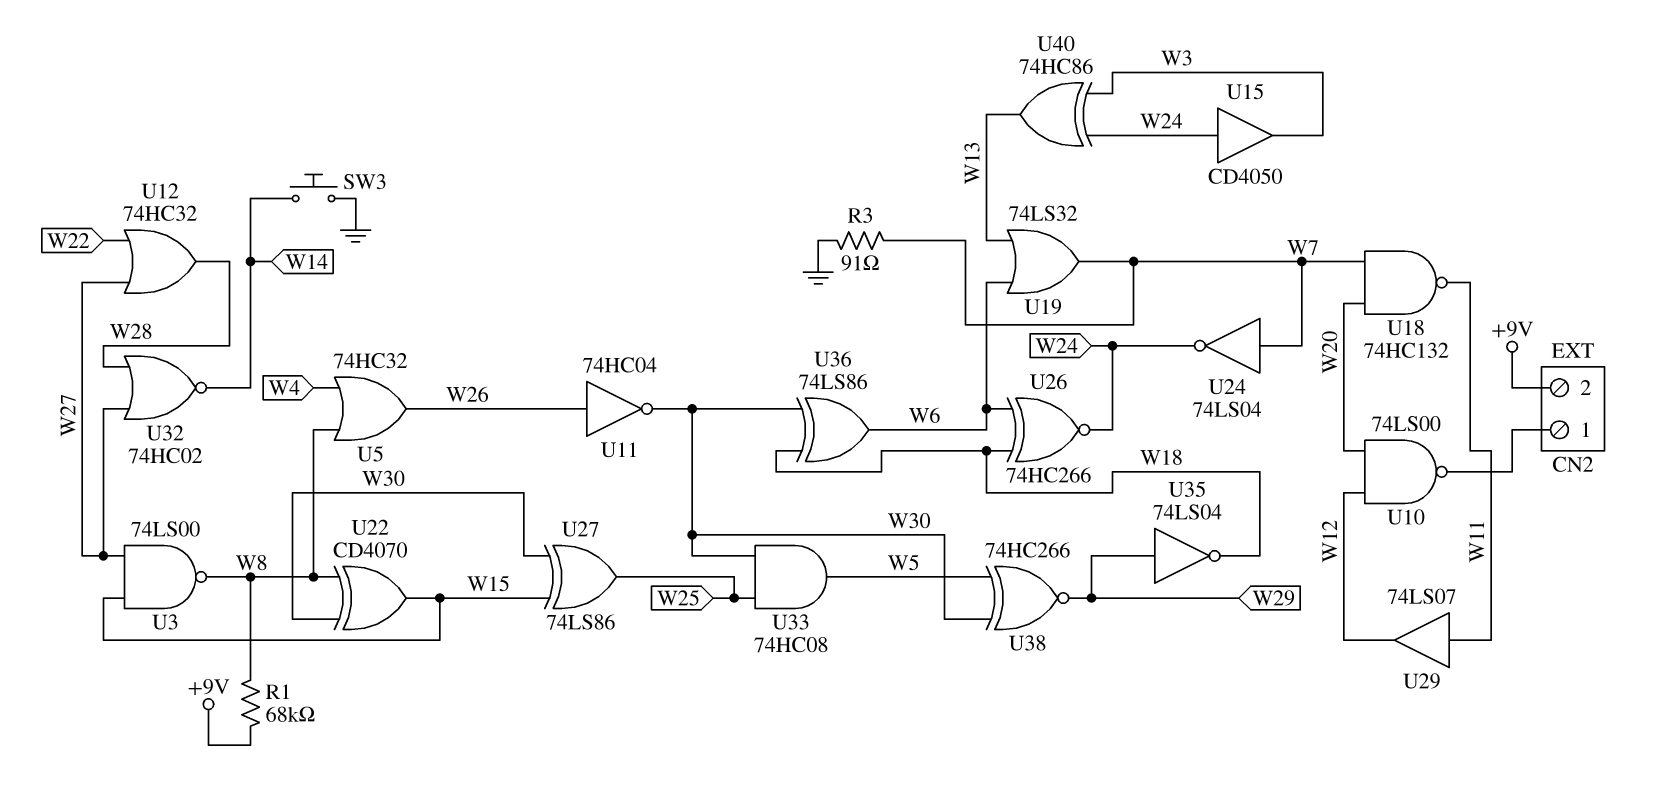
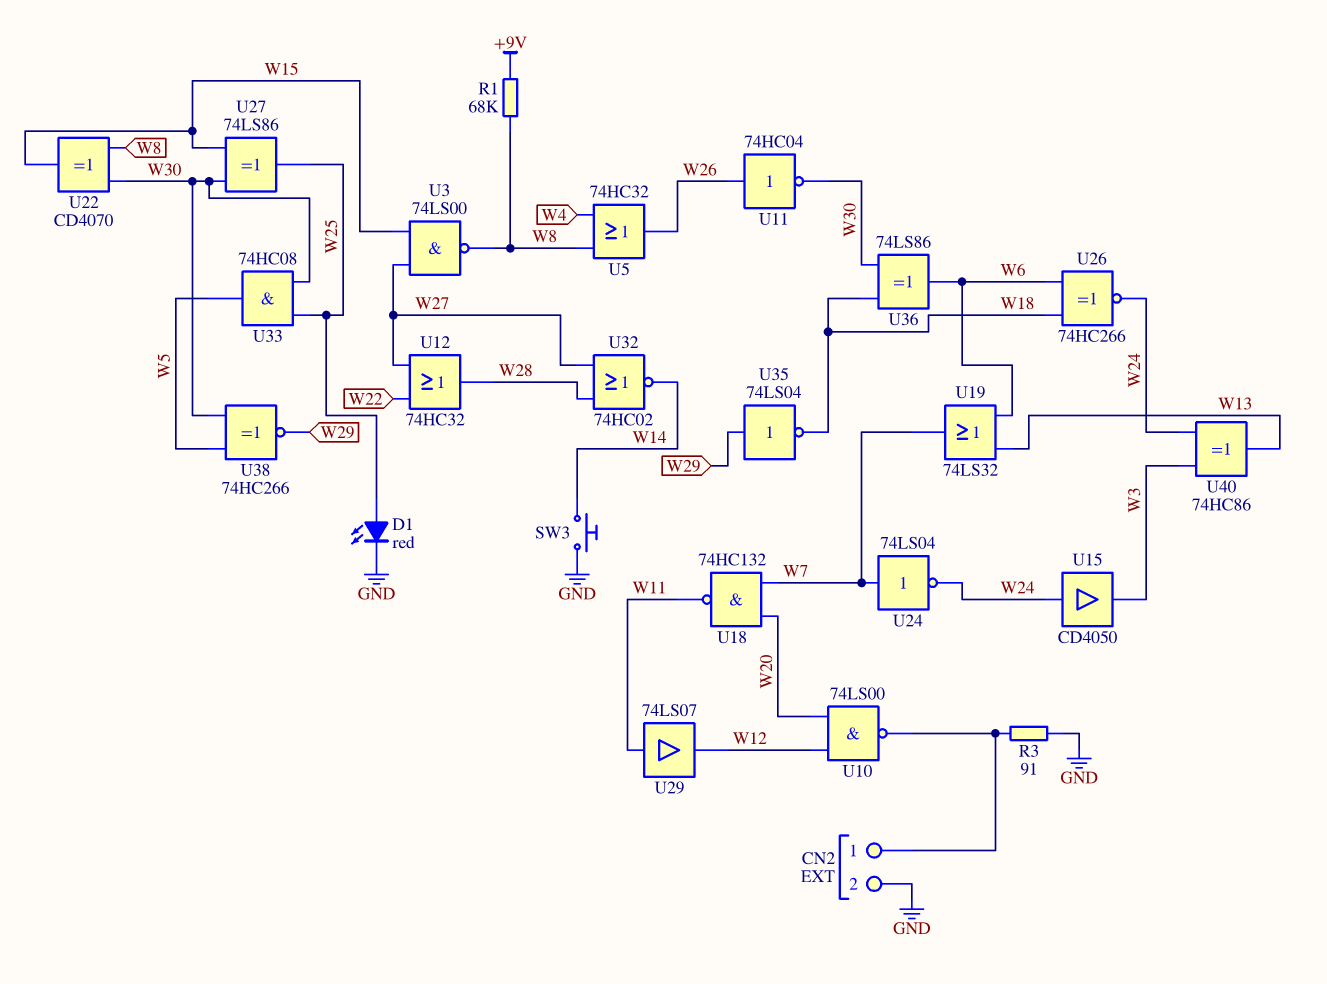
CN2 pin 2: +9V -> GND
D1: none -> LED red (A W25, K GND)
R3: 91 (GND, W7) -> 91 (CN2/1, GND)

